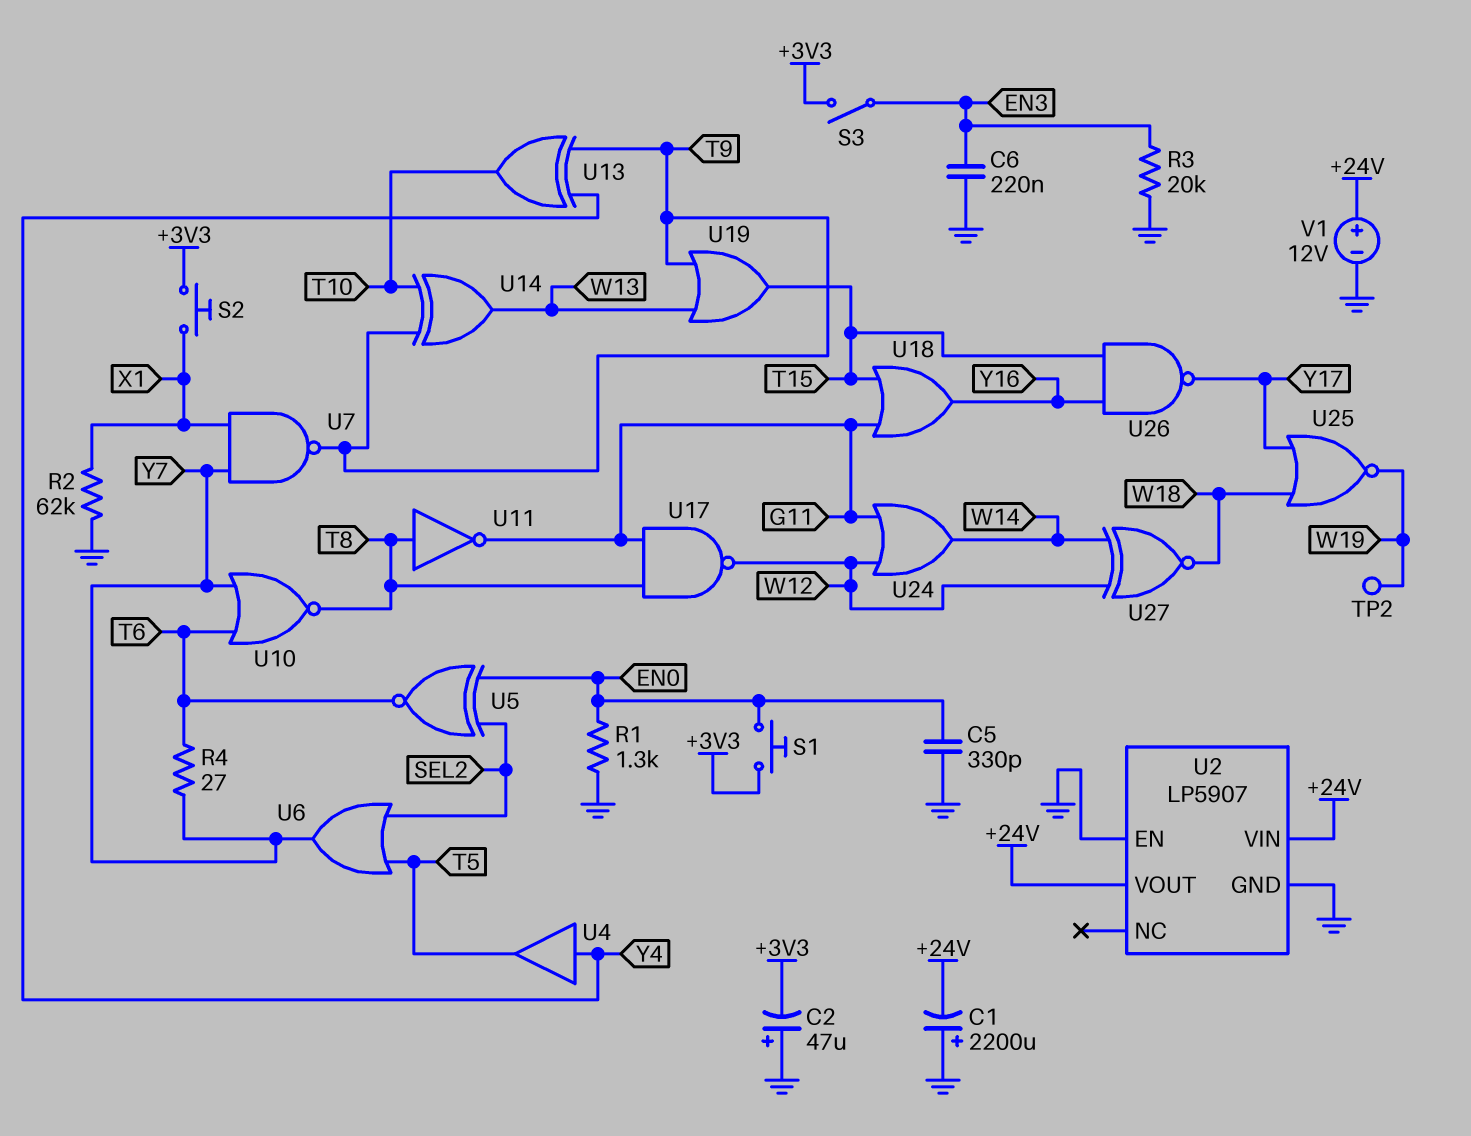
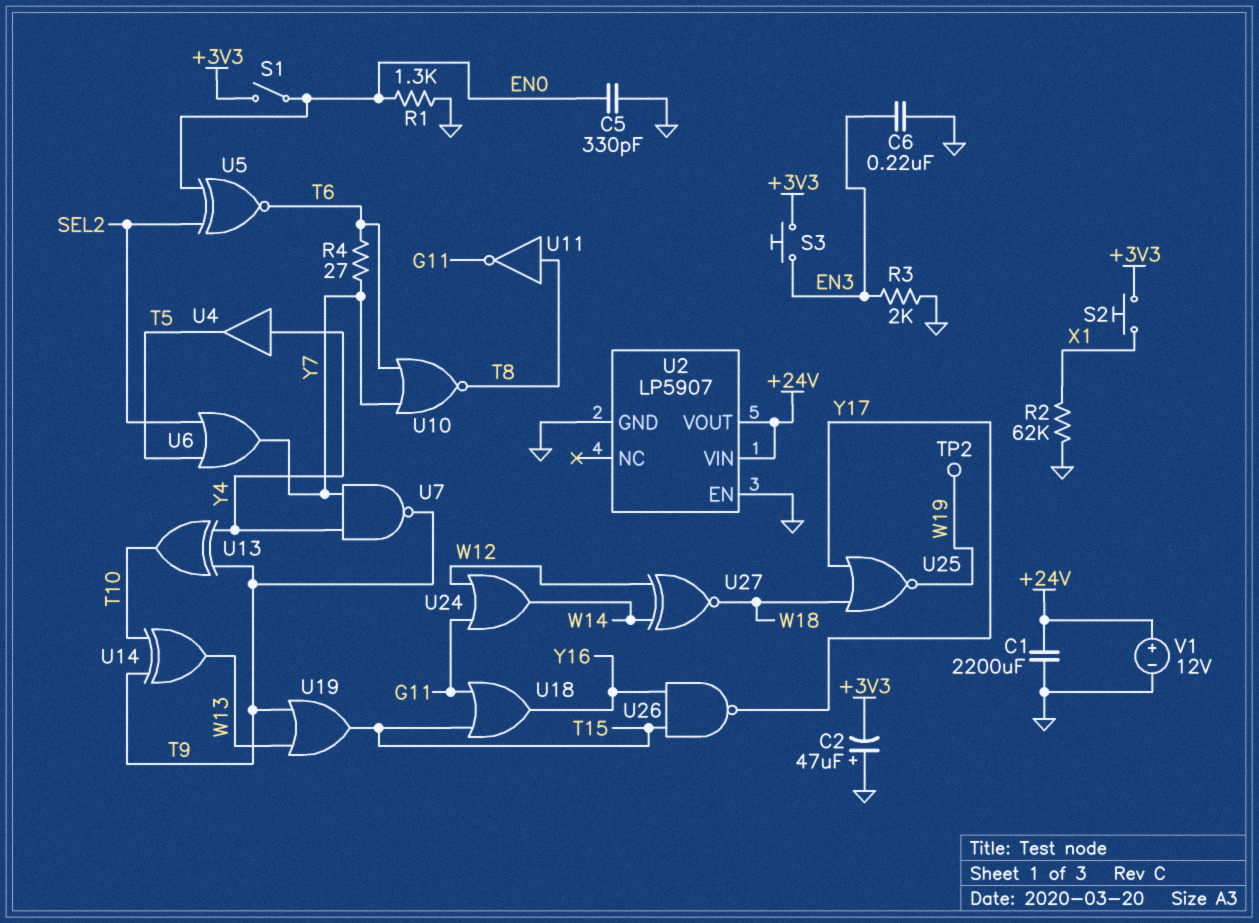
C1: 2200uF (plus GND, minus +24V) -> 2200uF (+24V, GND)
R3: 20k (EN3, GND) -> 2k (EN3, GND)
S1: button (+3V3, EN0) -> switch (+3V3, EN0)
S3: switch (+3V3, EN3) -> button (+3V3, EN3)
U7: NAND (in X1, in Y7, out T9) -> NAND (in Y4, in Y7, out T9)
U17: NAND (in G11, in T8, out W12) -> none

